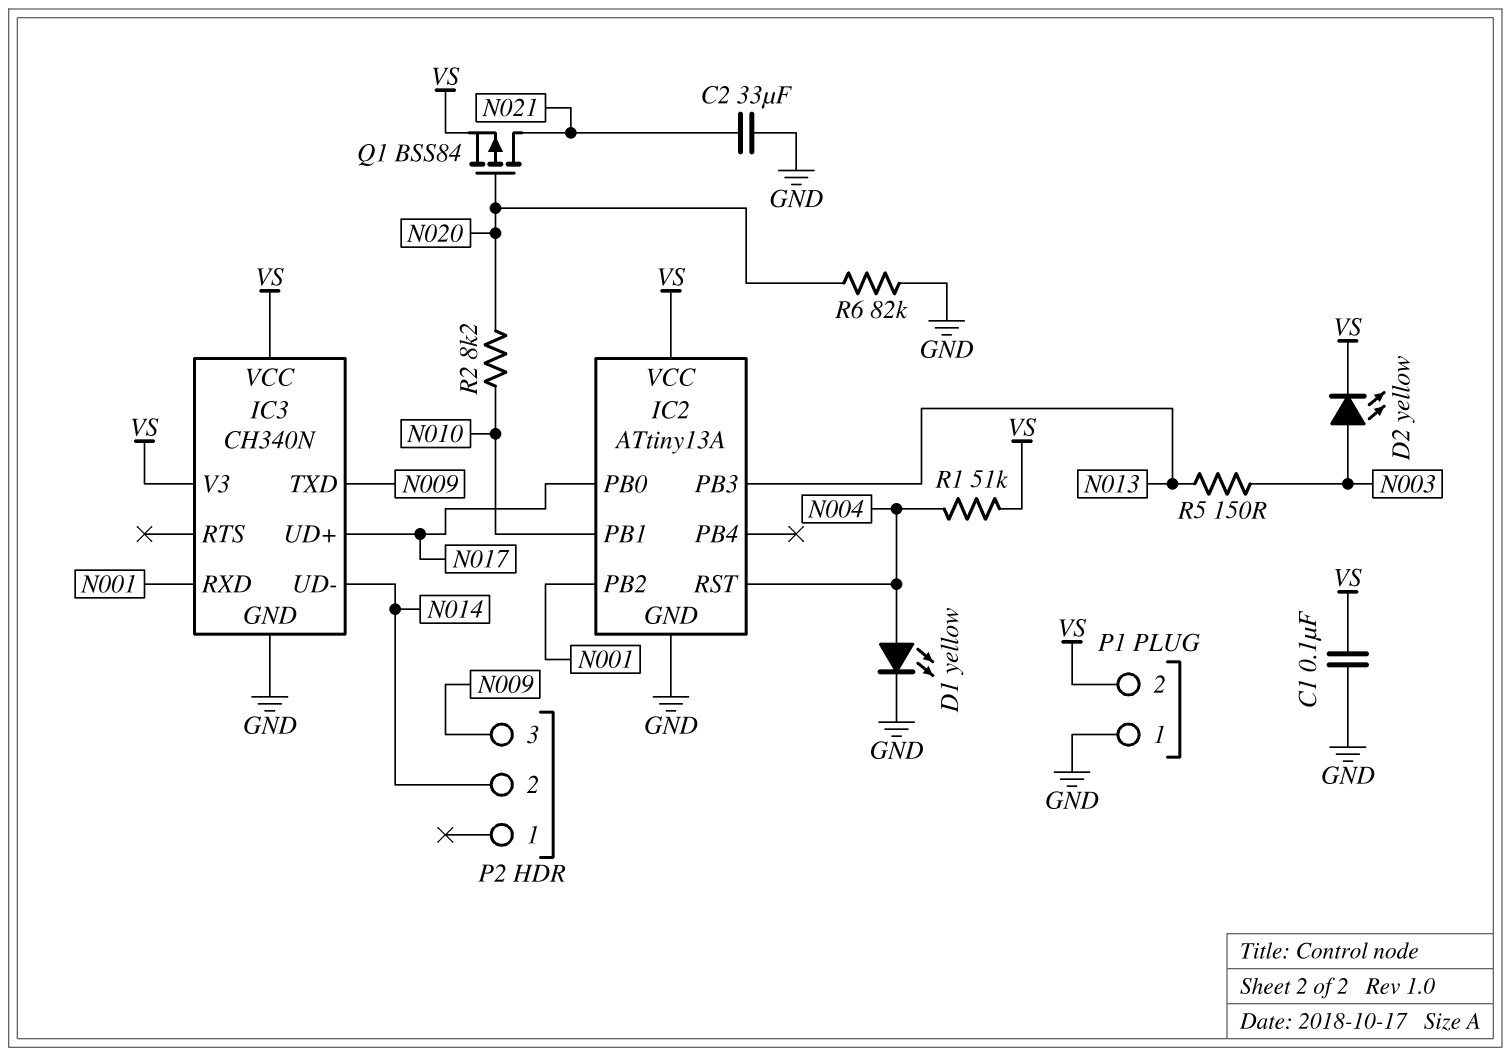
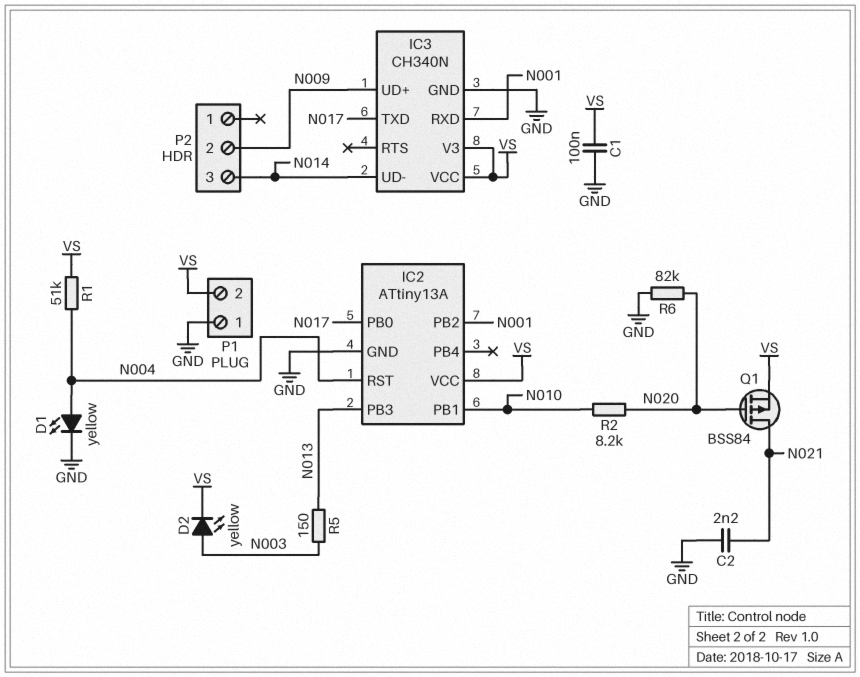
C2: 33uF (GND, N021) -> 2.2nF (GND, N021)
IC3 pin TXD: N009 -> N017
IC3 pin UD+: N017 -> N009
P2 pin 2: N014 -> N009
P2 pin 3: N009 -> N014

